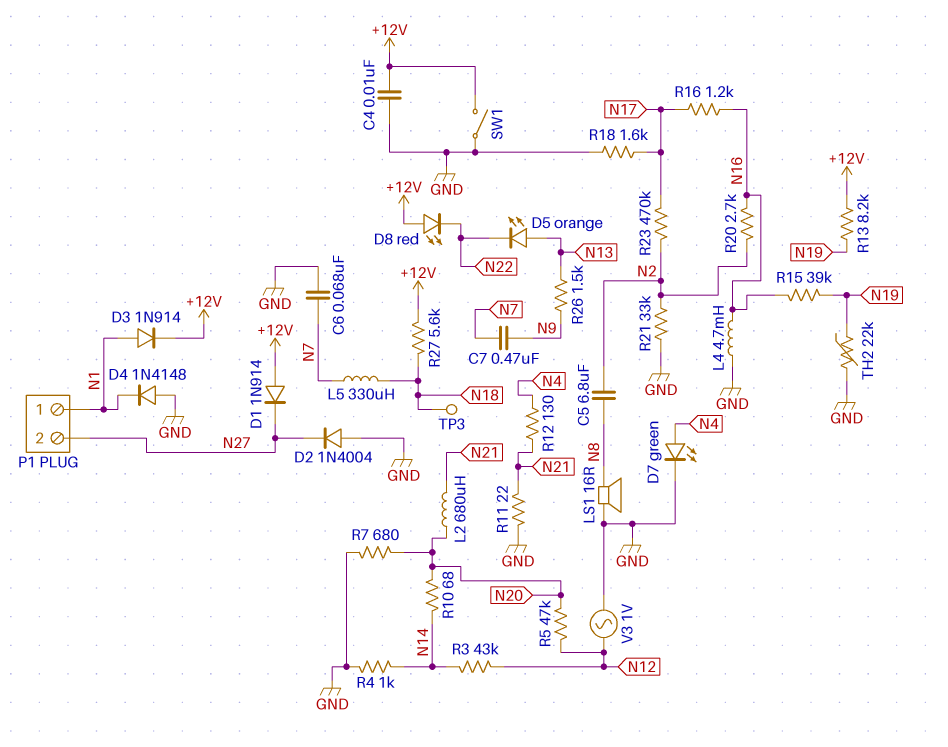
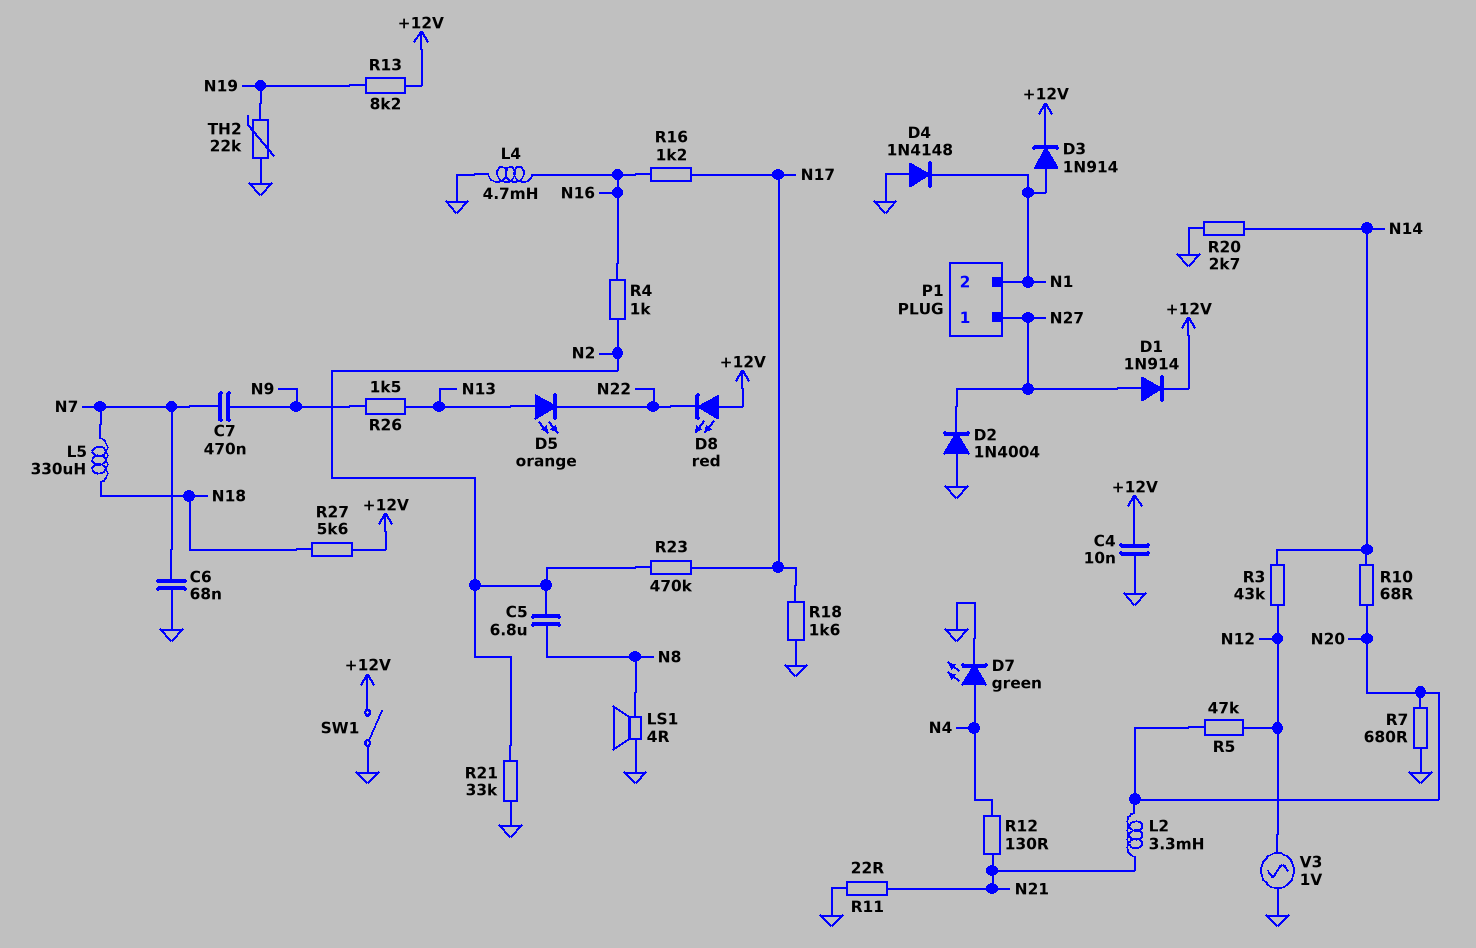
D1: diode 1N914 (A +12V, K N27) -> diode 1N914 (A N27, K +12V)
L2: 680uH (N20, N21) -> 3.3mH (N20, N21)
LS1: speaker 16R (GND, N8) -> speaker 4R (GND, N8)
P1 pin 1: N1 -> N27
P1 pin 2: N27 -> N1
R4: 1k (GND, N14) -> 1k (N2, N16)
R15: 39k (N16, N19) -> none
R20: 2.7k (N2, N16) -> 2.7k (GND, N14)
TP3: test point (N18) -> none

